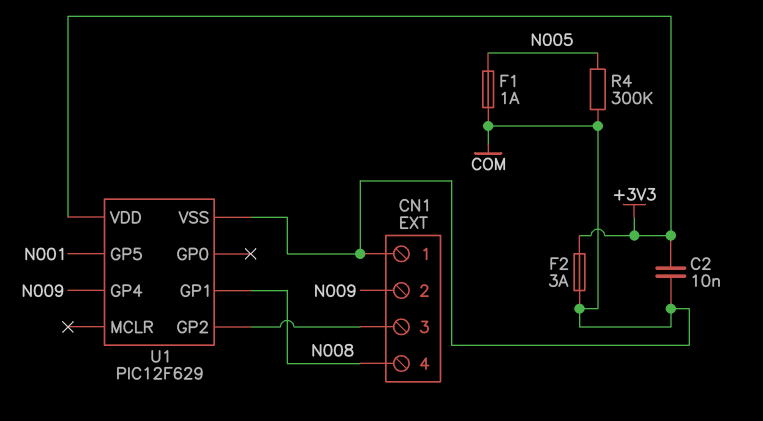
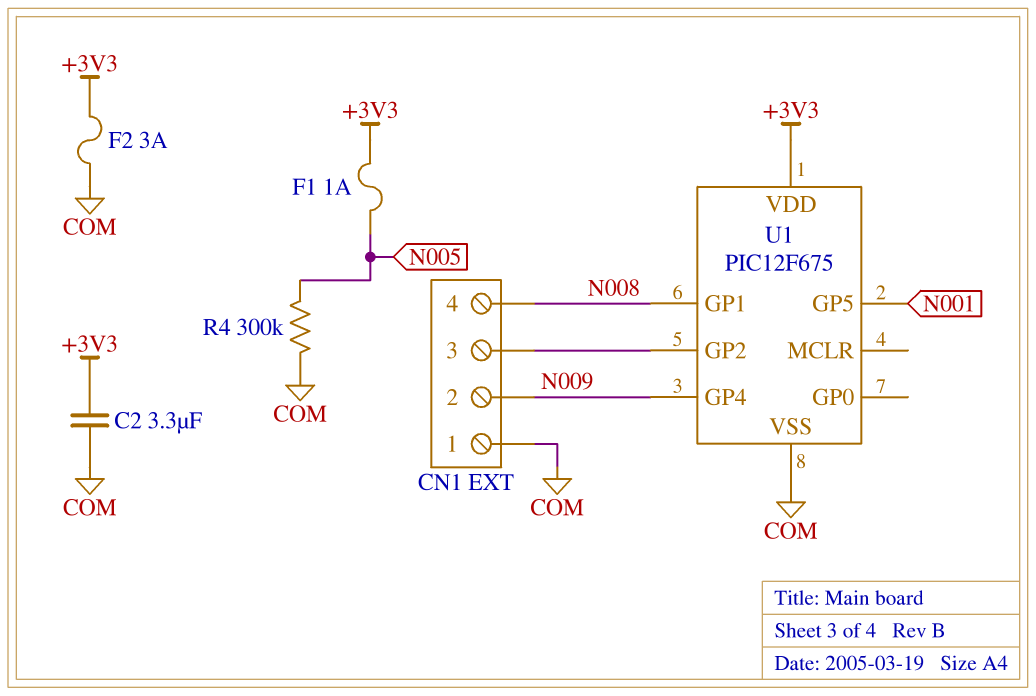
C2: 10nF (+3V3, COM) -> 3.3uF (+3V3, COM)
F1: 1A (COM, N005) -> 1A (+3V3, N005)
U1: PIC12F629 -> PIC12F675

